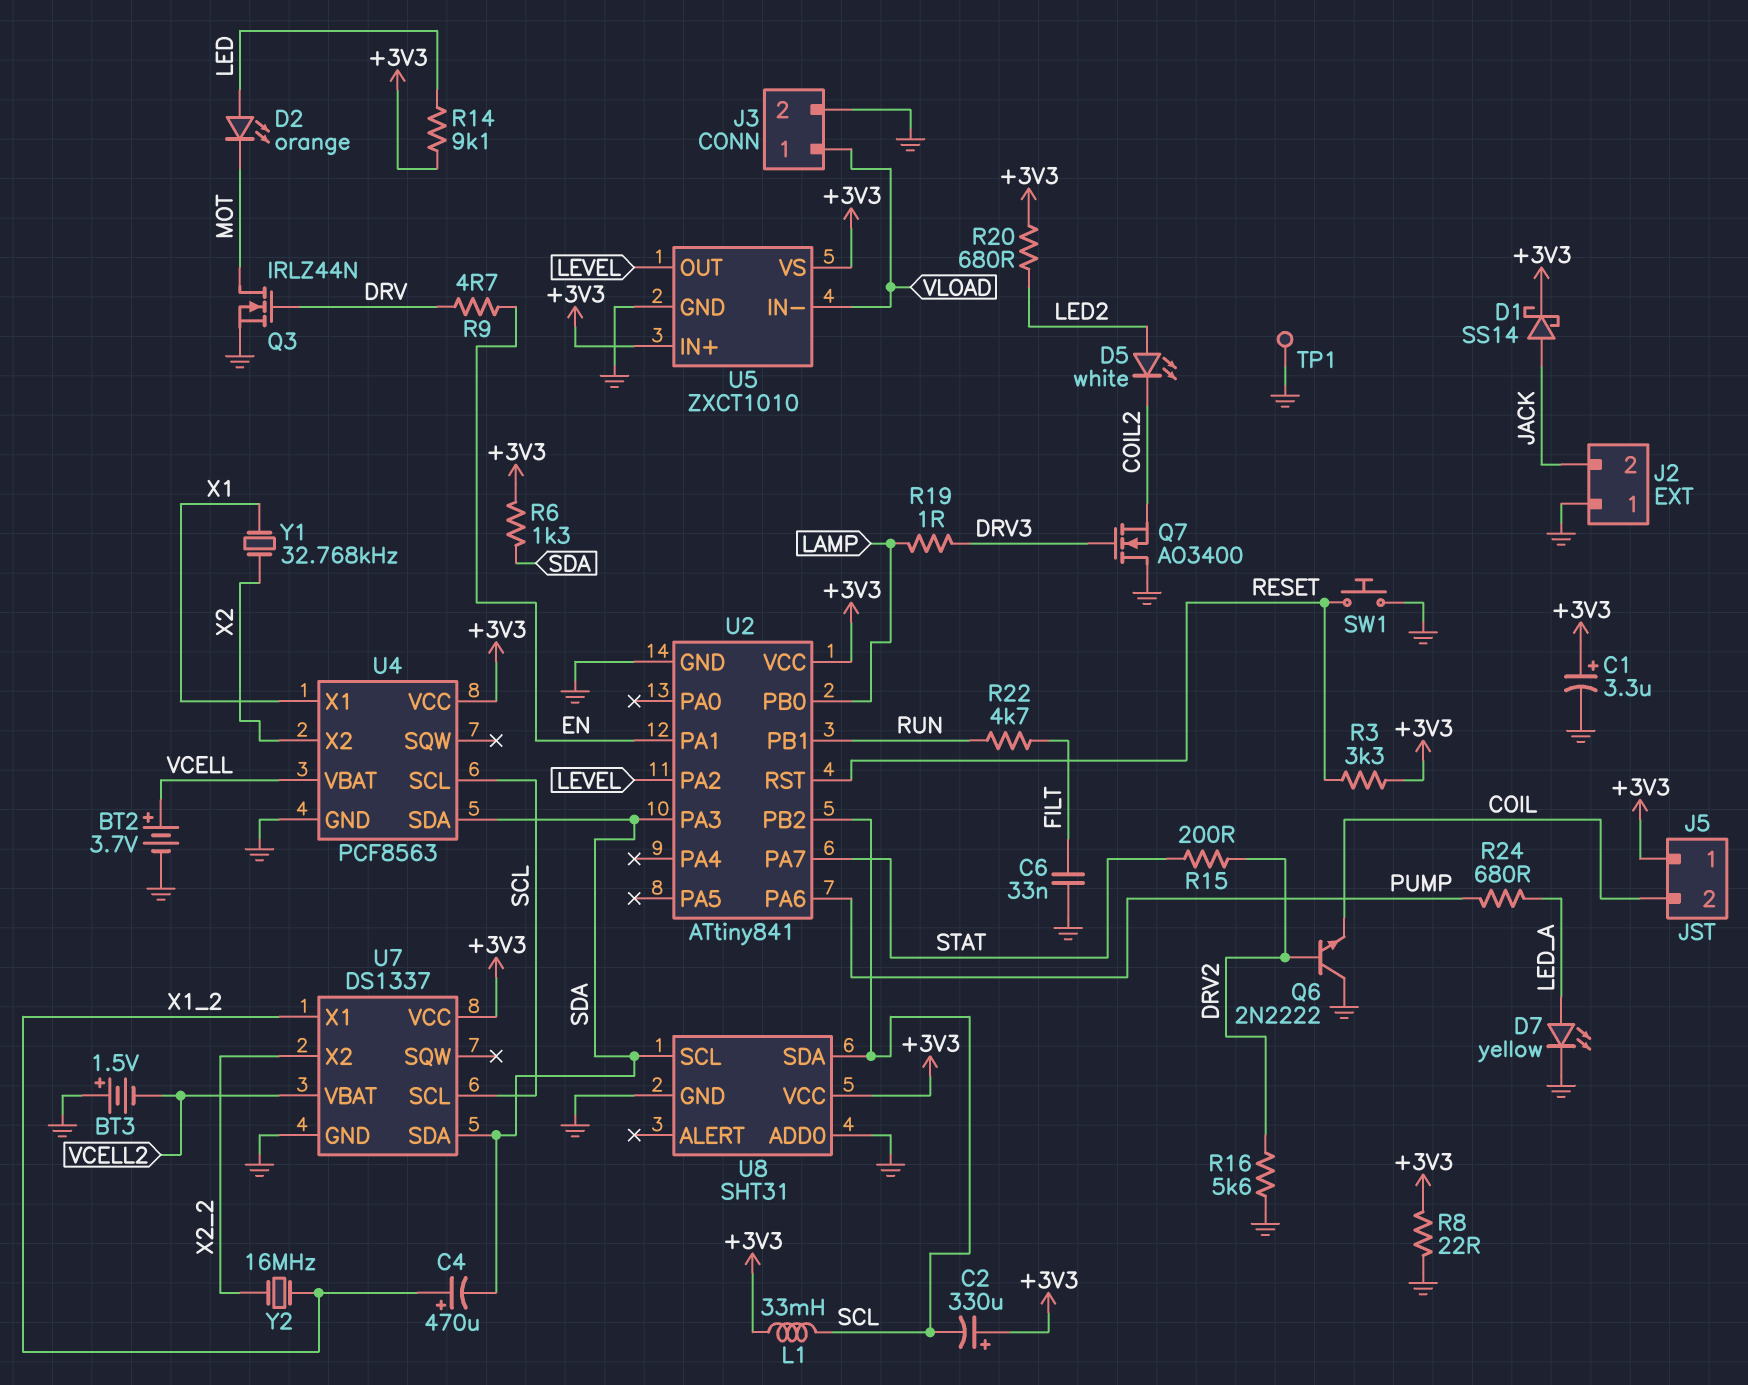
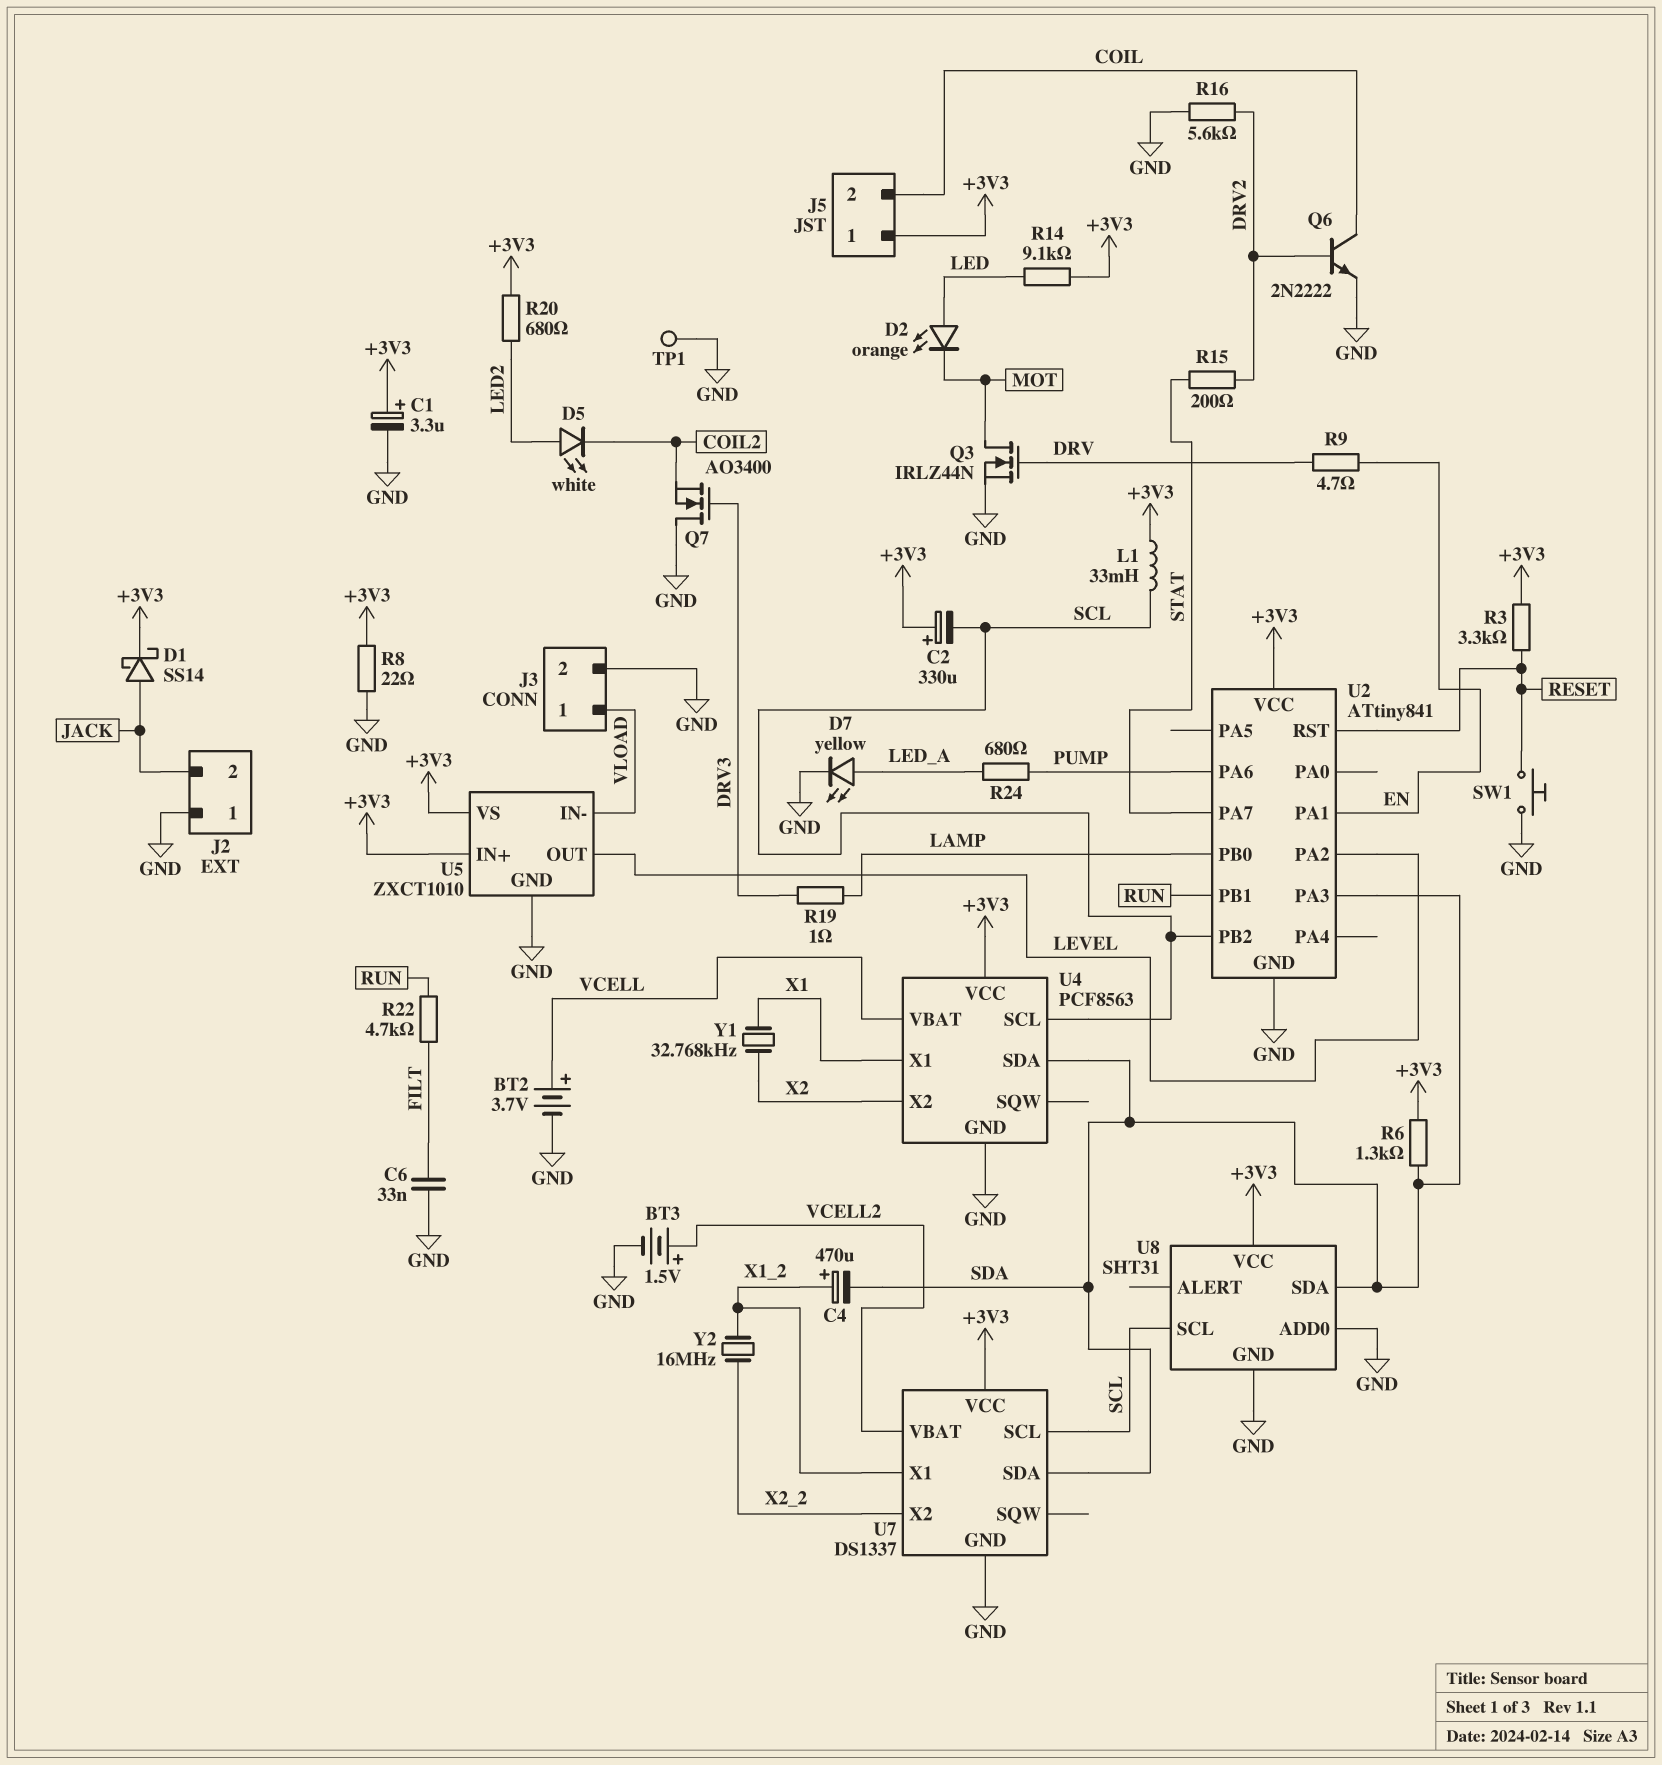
BT3: 1.5V (plus GND, minus VCELL2) -> 1.5V (plus VCELL2, minus GND)
Q6: NPN 2N2222 (B DRV2, C GND, E COIL) -> NPN 2N2222 (B DRV2, C COIL, E GND)
U8 pin SCL: SDA -> SCL
U8 pin SDA: SCL -> SDA

